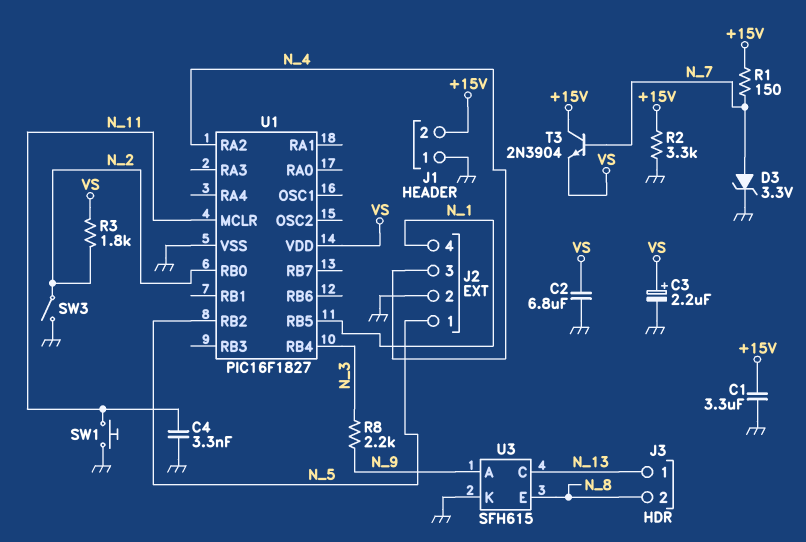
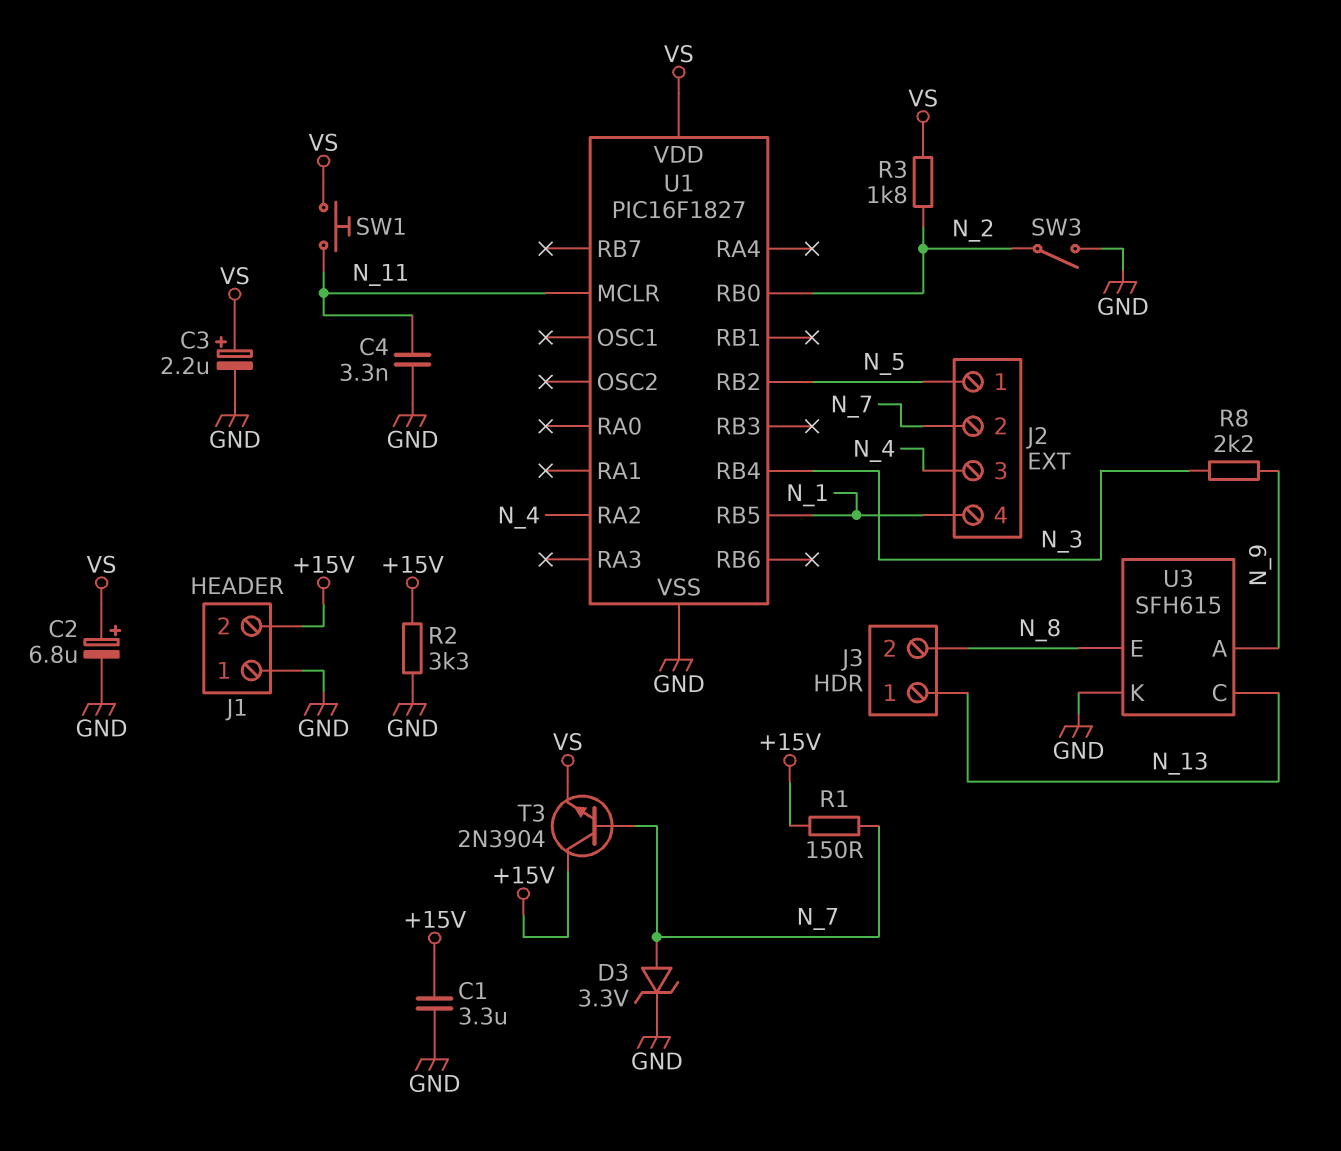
C2: 6.8uF (GND, VS) -> 6.8uF (plus VS, minus GND)
J2 pin 2: GND -> N_7
SW1: button (GND, N_11) -> button (N_11, VS)

